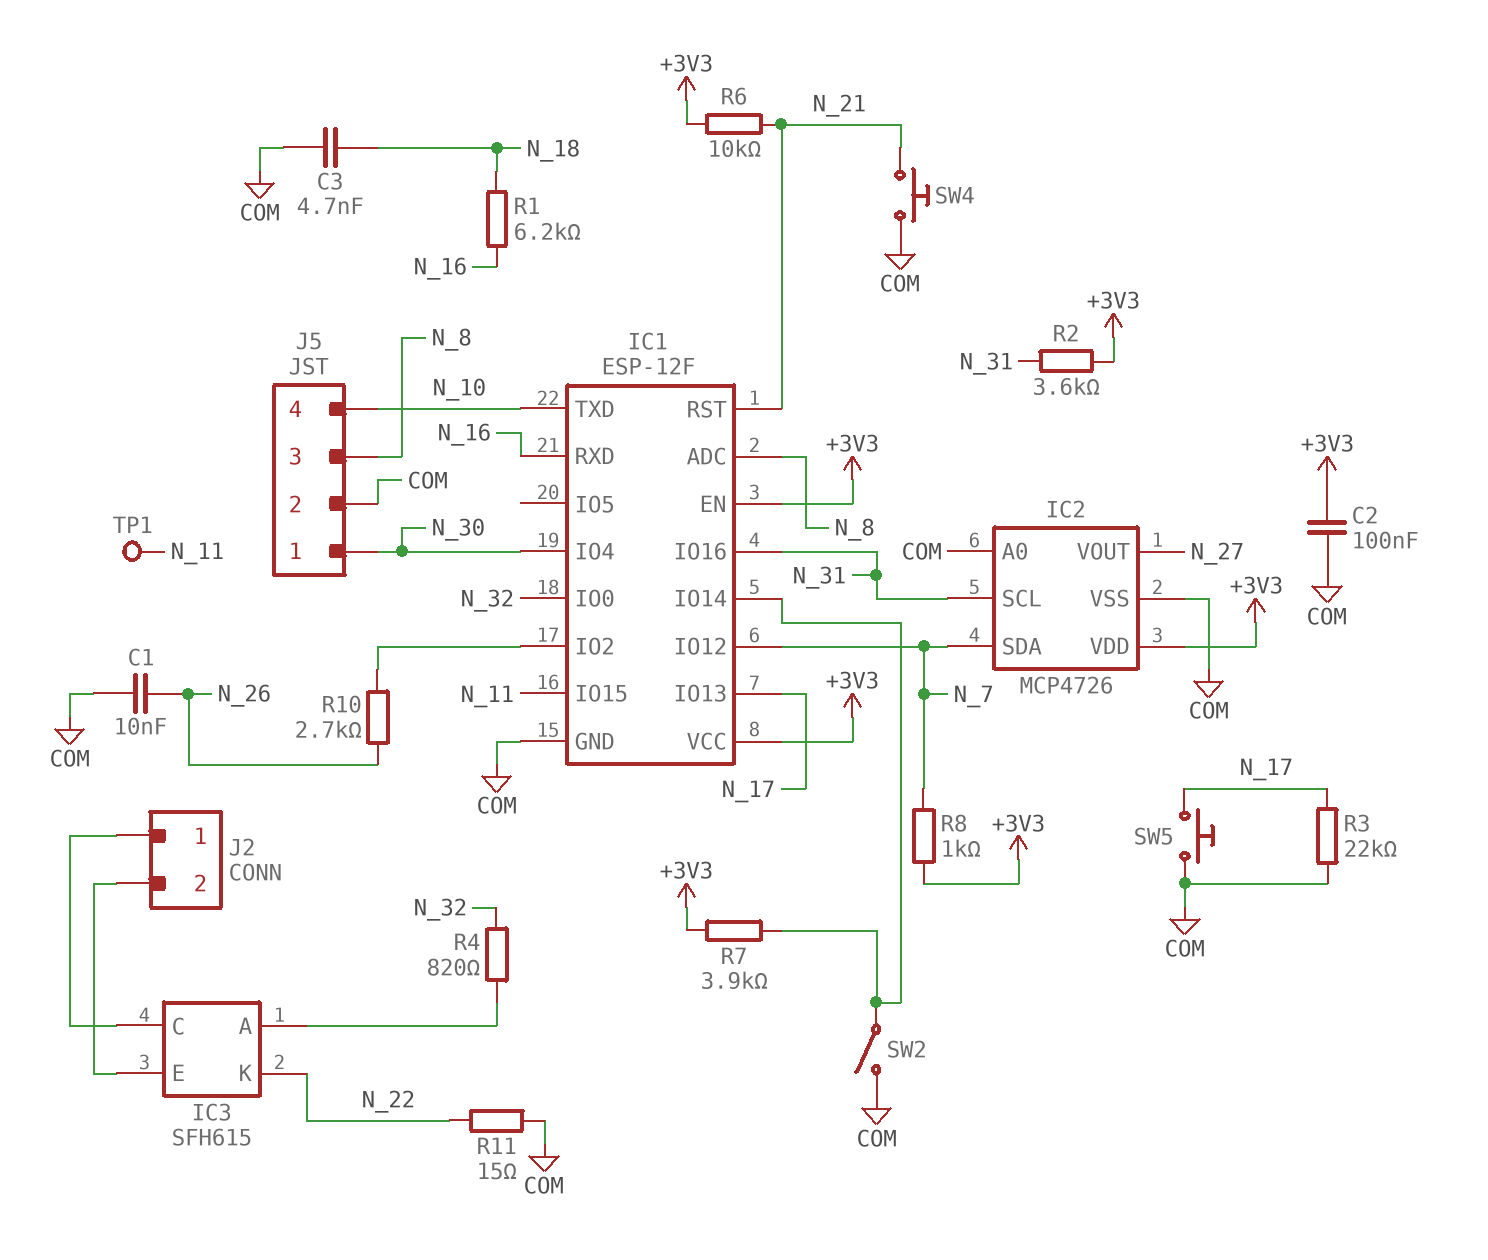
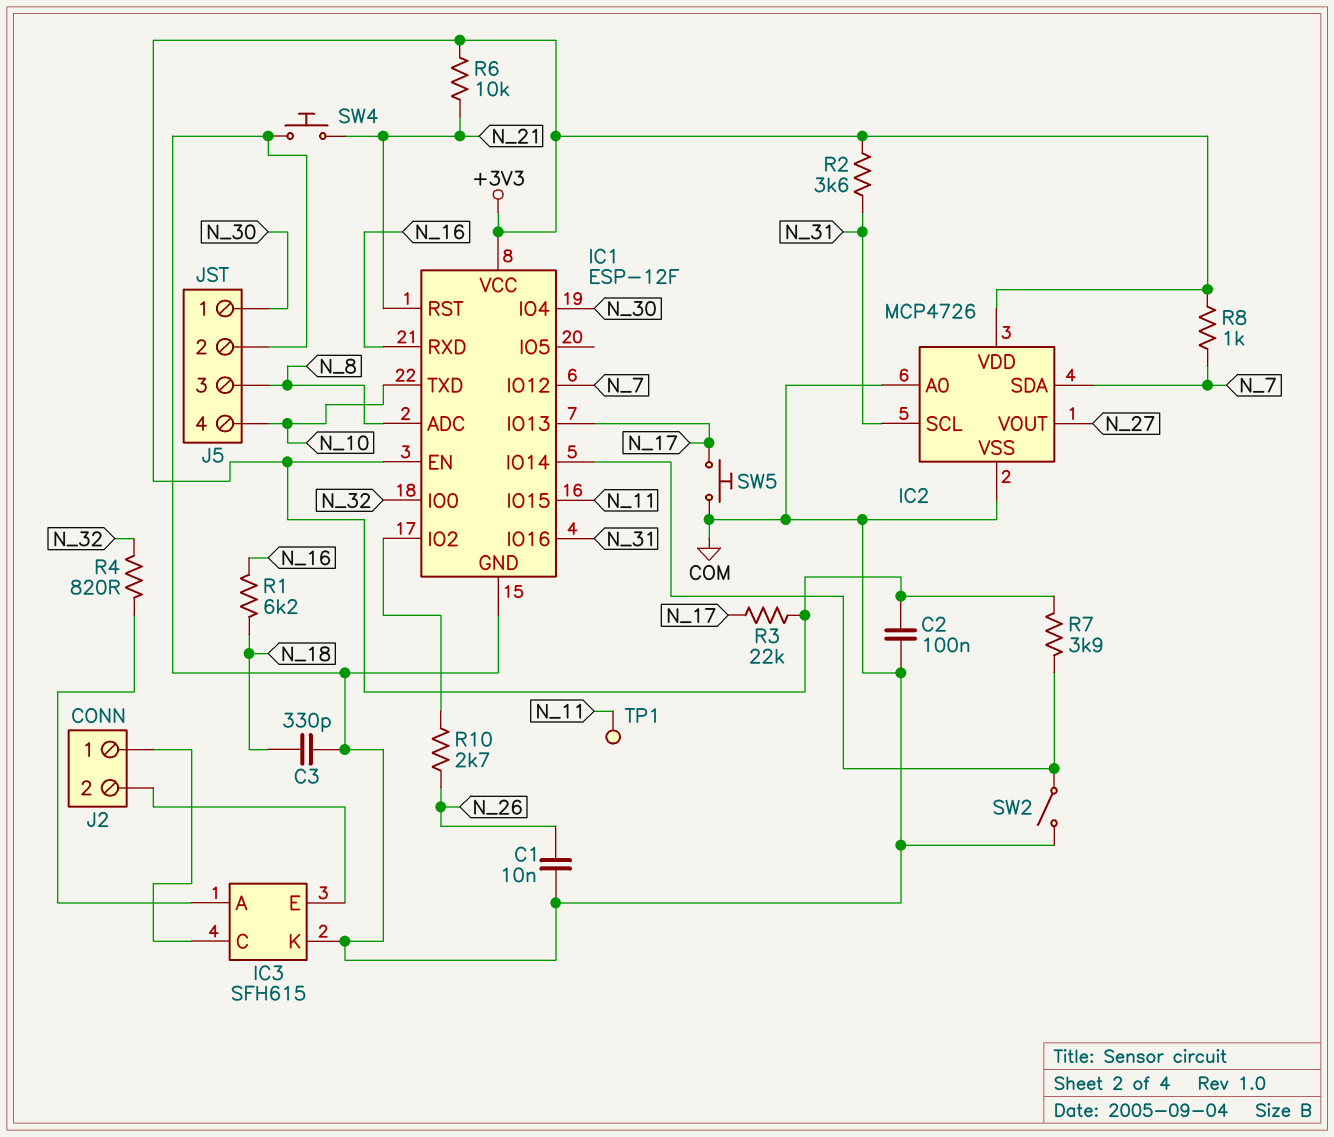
C3: 4.7nF (COM, N_18) -> 330pF (COM, N_18)
IC3 pin K: N_22 -> COM
R3: 22k (COM, N_17) -> 22k (+3V3, N_17)
R11: 15 (COM, N_22) -> none

